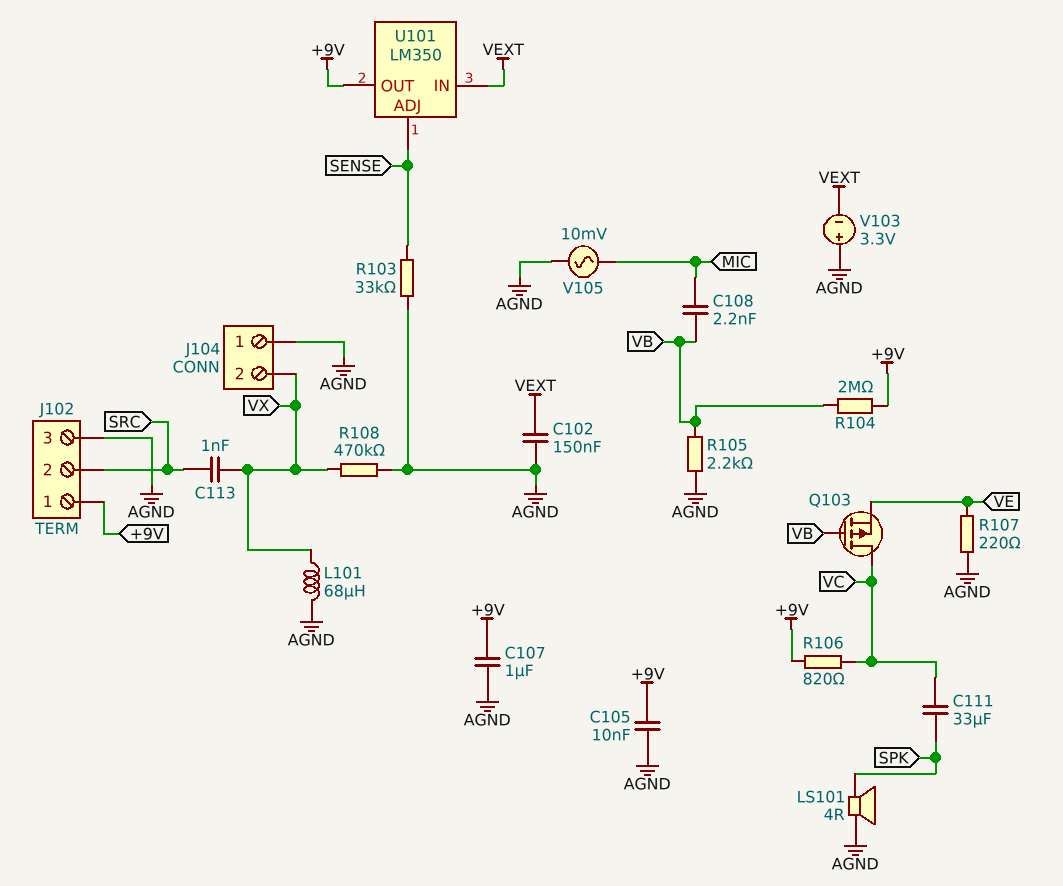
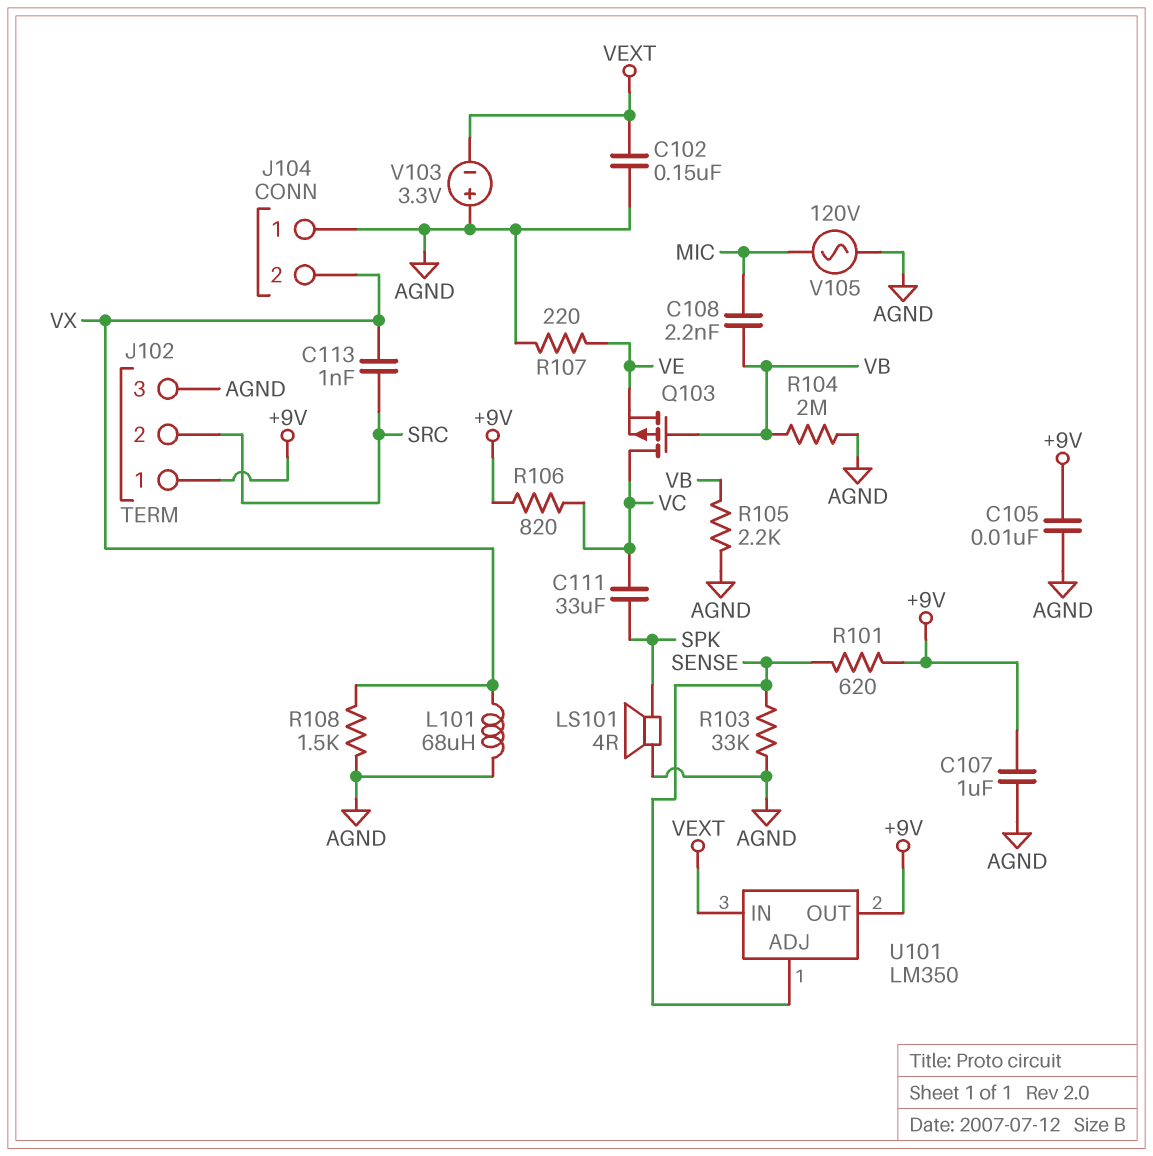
R101: none -> 620 (+9V, SENSE)
R104: 2M (+9V, VB) -> 2M (AGND, VB)
R108: 470k (AGND, VX) -> 1.5k (AGND, VX)
V105: AC 10mV (AGND, MIC) -> AC 120V (AGND, MIC)

